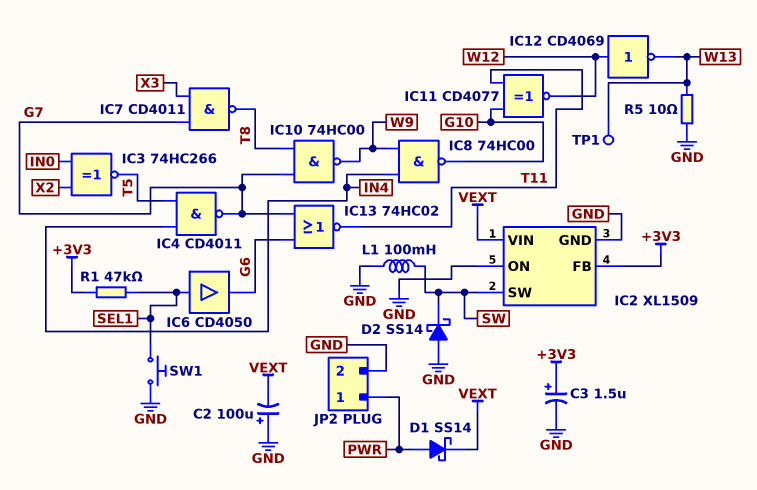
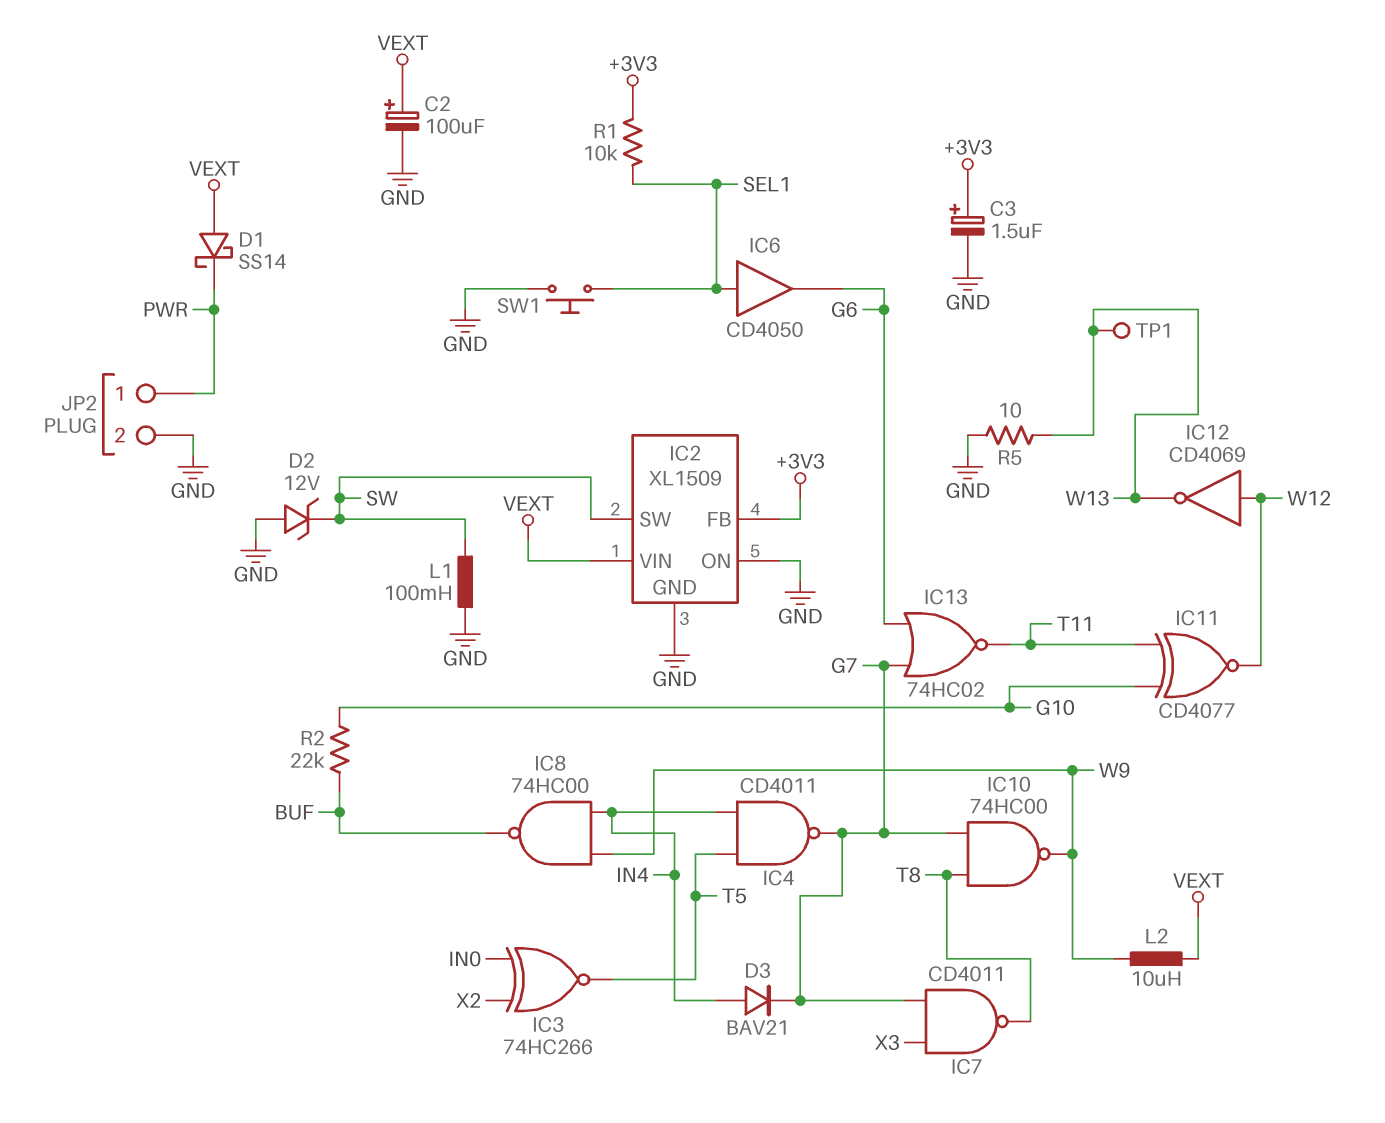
C2: 100uF (plus GND, minus VEXT) -> 100uF (plus VEXT, minus GND)
D1: schottky SS14 (A PWR, K VEXT) -> schottky SS14 (A VEXT, K PWR)
D2: schottky SS14 (A GND, K SW) -> zener 12V (A GND, K SW)
D3: none -> diode BAV21 (A IN4, K G7)
IC8: NAND 74HC00 (in IN4, in W9, out G10) -> NAND 74HC00 (in IN4, in W9, out BUF)
L2: none -> 10uH (VEXT, W9)
R1: 47k (+3V3, SEL1) -> 10k (+3V3, SEL1)
R2: none -> 22k (BUF, G10)

